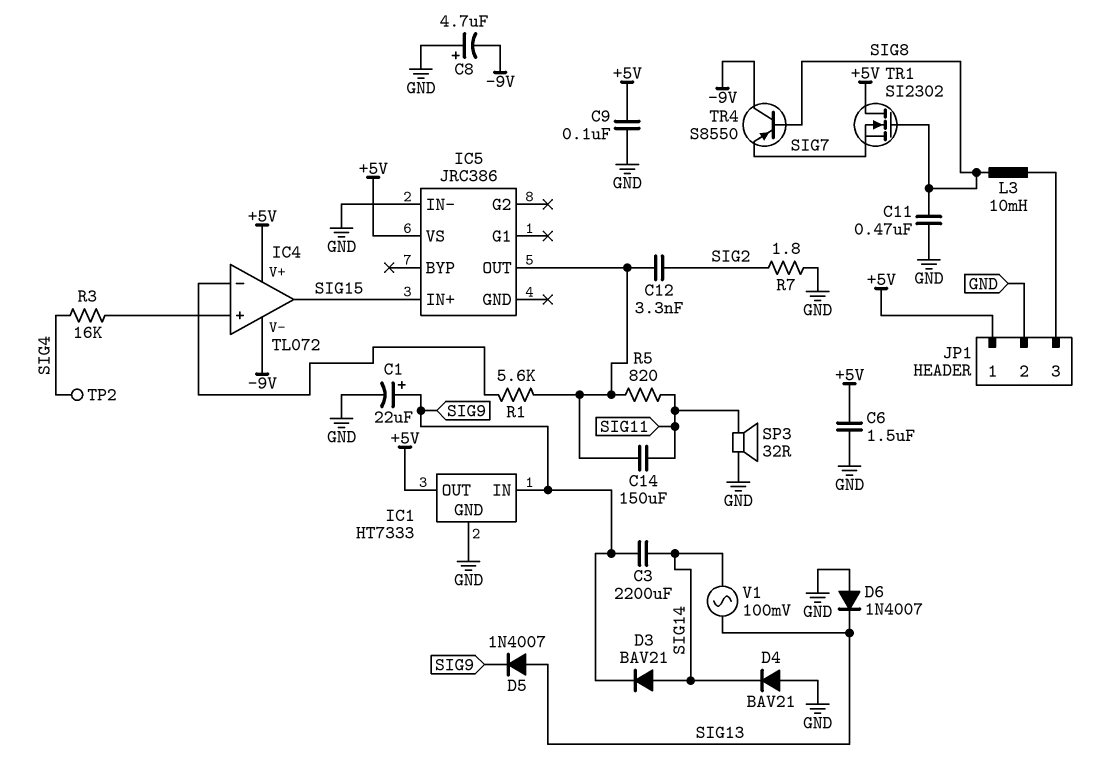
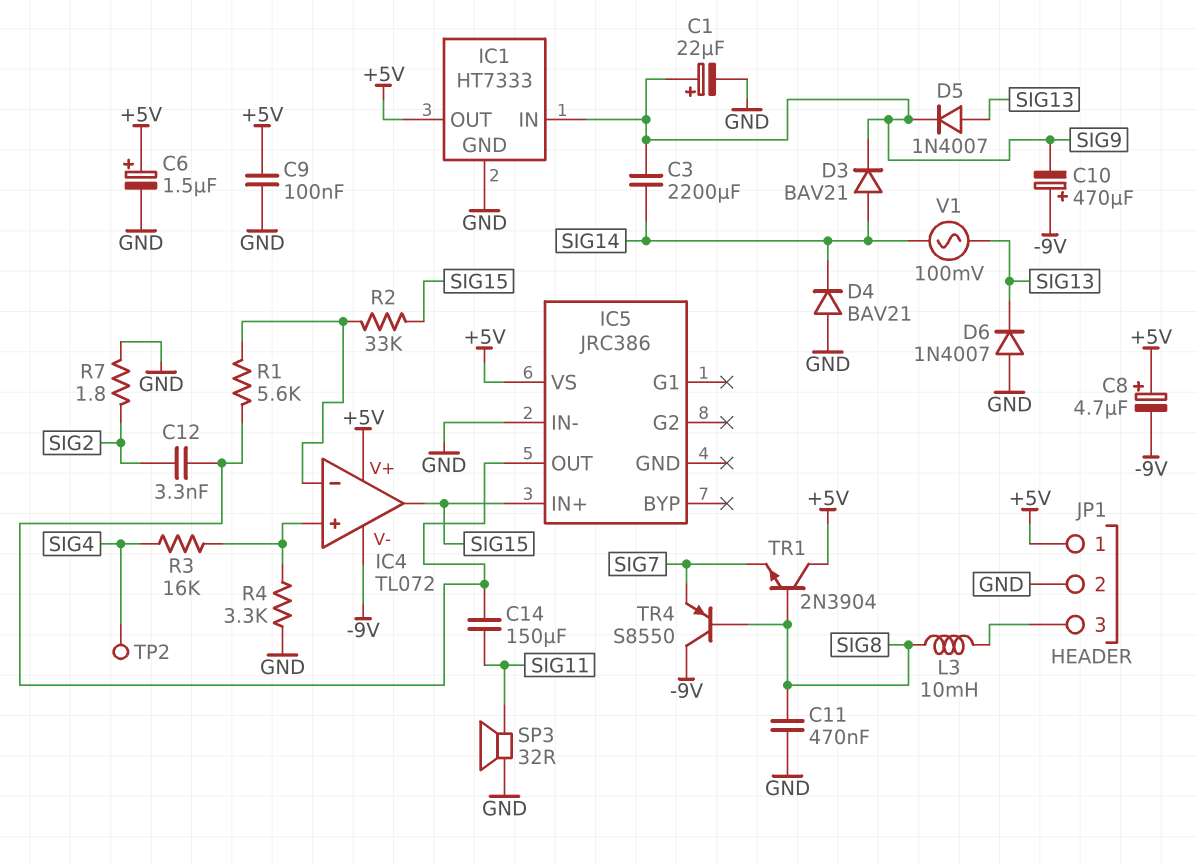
C6: 1.5uF (+5V, GND) -> 1.5uF (plus +5V, minus GND)
C8: 4.7uF (plus GND, minus -9V) -> 4.7uF (plus +5V, minus -9V)
C10: none -> 470uF (plus -9V, minus SIG9)
R2: none -> 33k (IC4/in-, SIG15)
R4: none -> 3.3k (GND, IC4/in+)
R5: 820 (IC5/OUT, SIG11) -> none
TR1: NMOS SI2302 (G SIG8, D +5V, S SIG7) -> NPN 2N3904 (B SIG8, C +5V, E SIG7)

